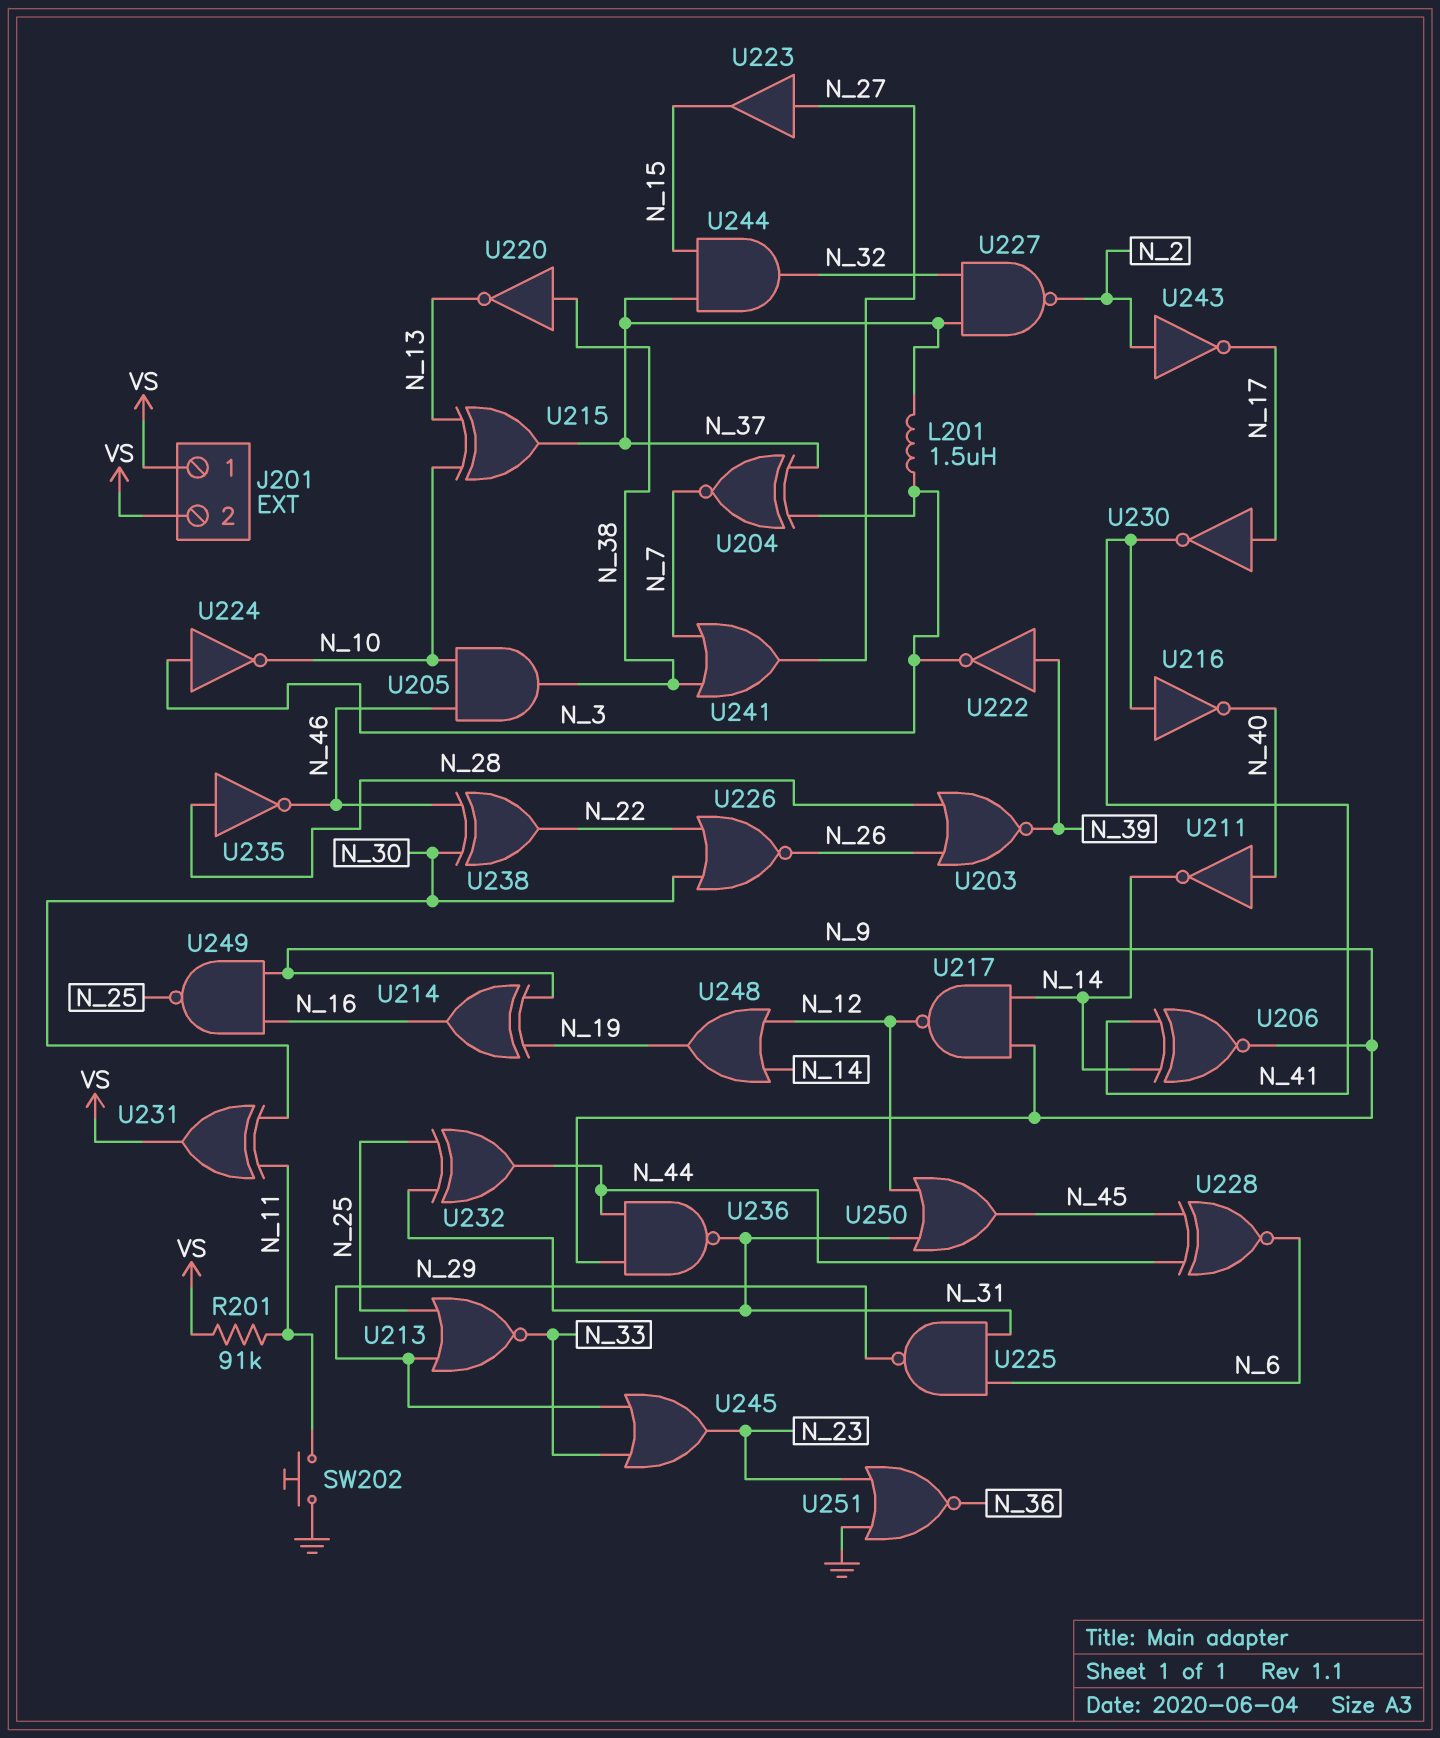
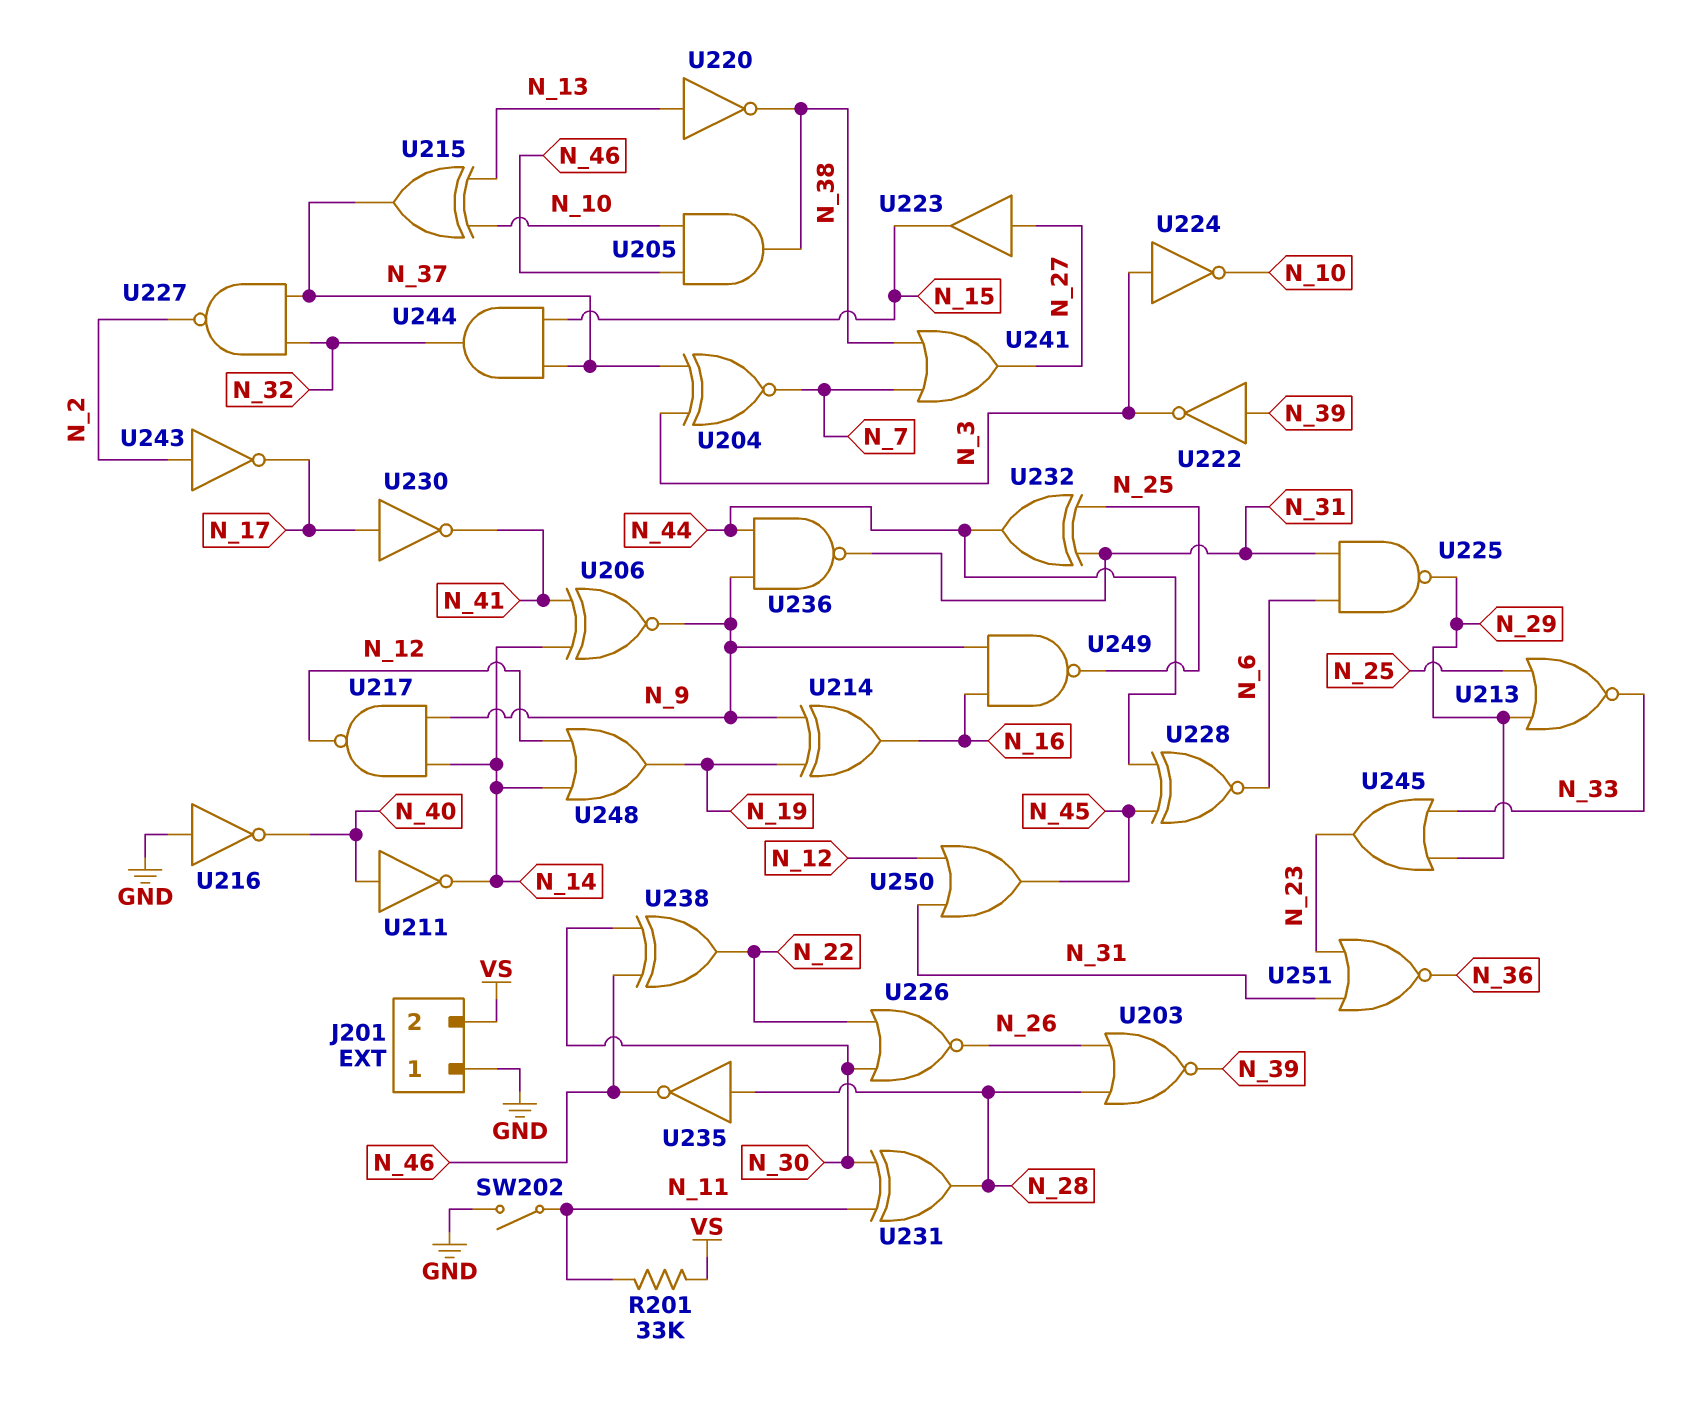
J201 pin 1: VS -> GND
L201: 1.5uH (N_3, N_37) -> none
R201: 91k (N_11, VS) -> 33k (N_11, VS)
SW202: button (GND, N_11) -> switch (GND, N_11)
U216: NOT (in N_41, out N_40) -> NOT (in GND, out N_40)
U220: NOT (in N_38, out N_13) -> NOT (in N_13, out N_38)
U231: XOR (in N_11, in N_30, out VS) -> XOR (in N_11, in N_30, out N_28)
U251: NOR (in GND, in N_23, out N_36) -> NOR (in N_23, in N_31, out N_36)

